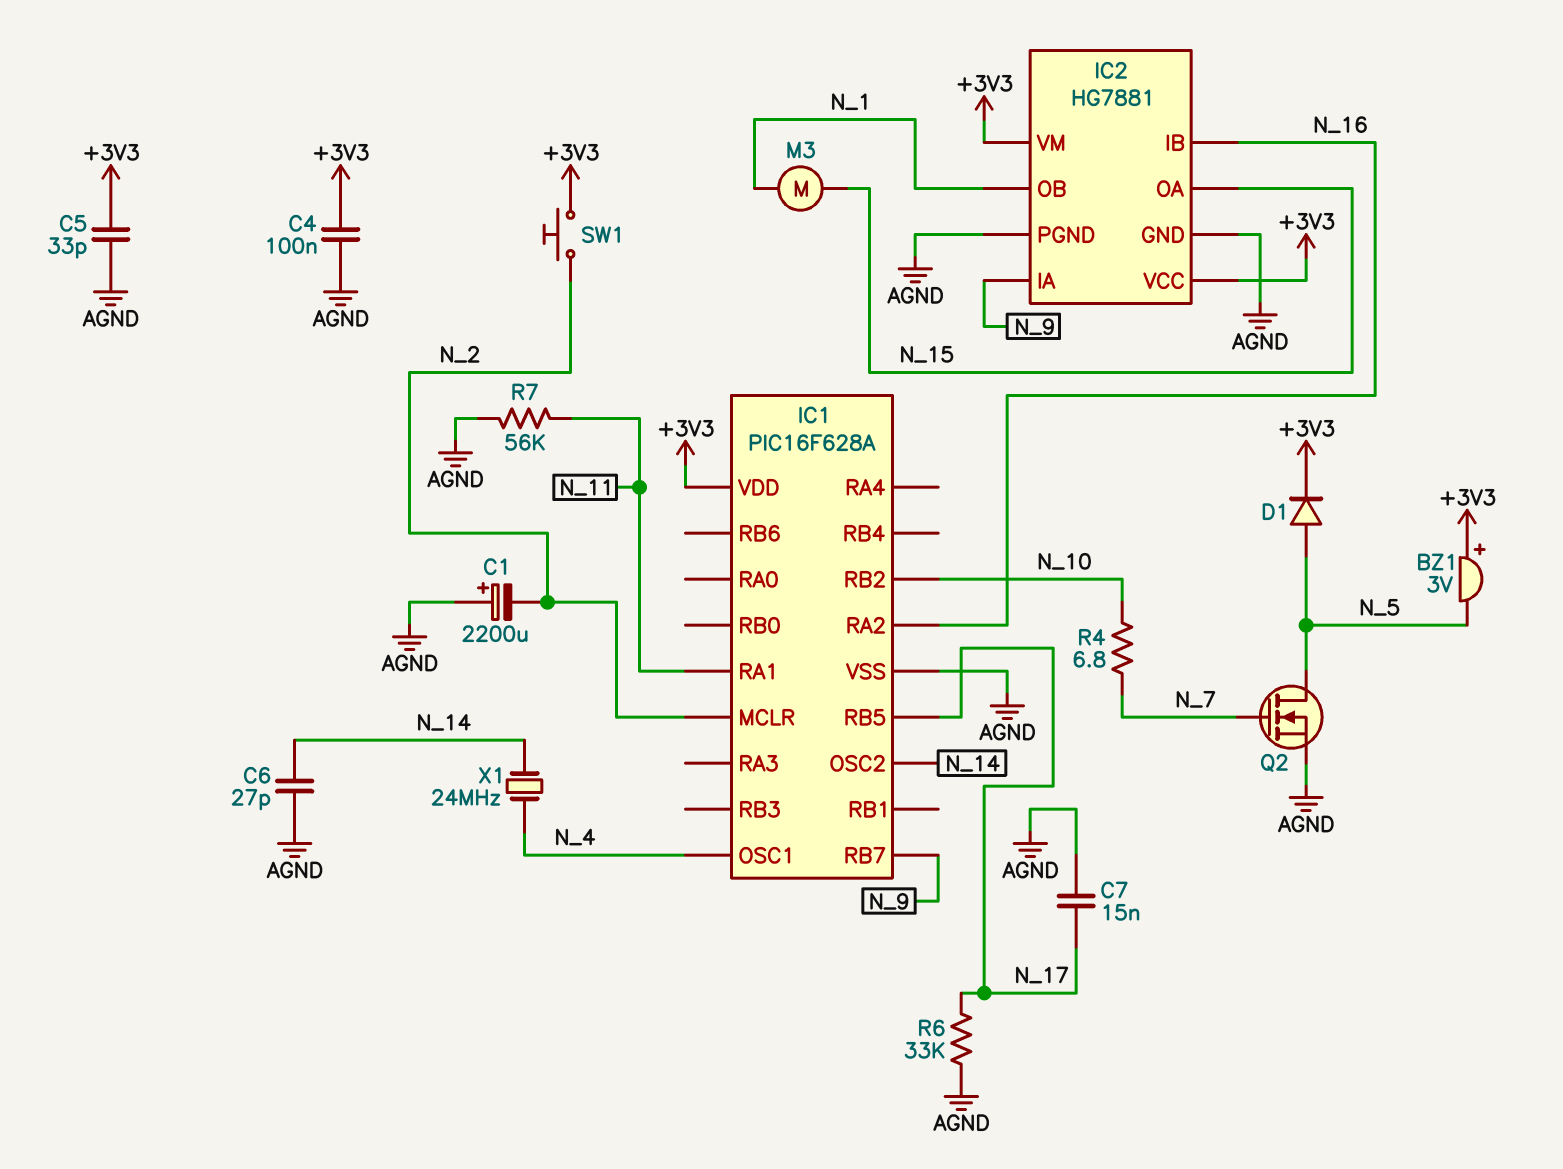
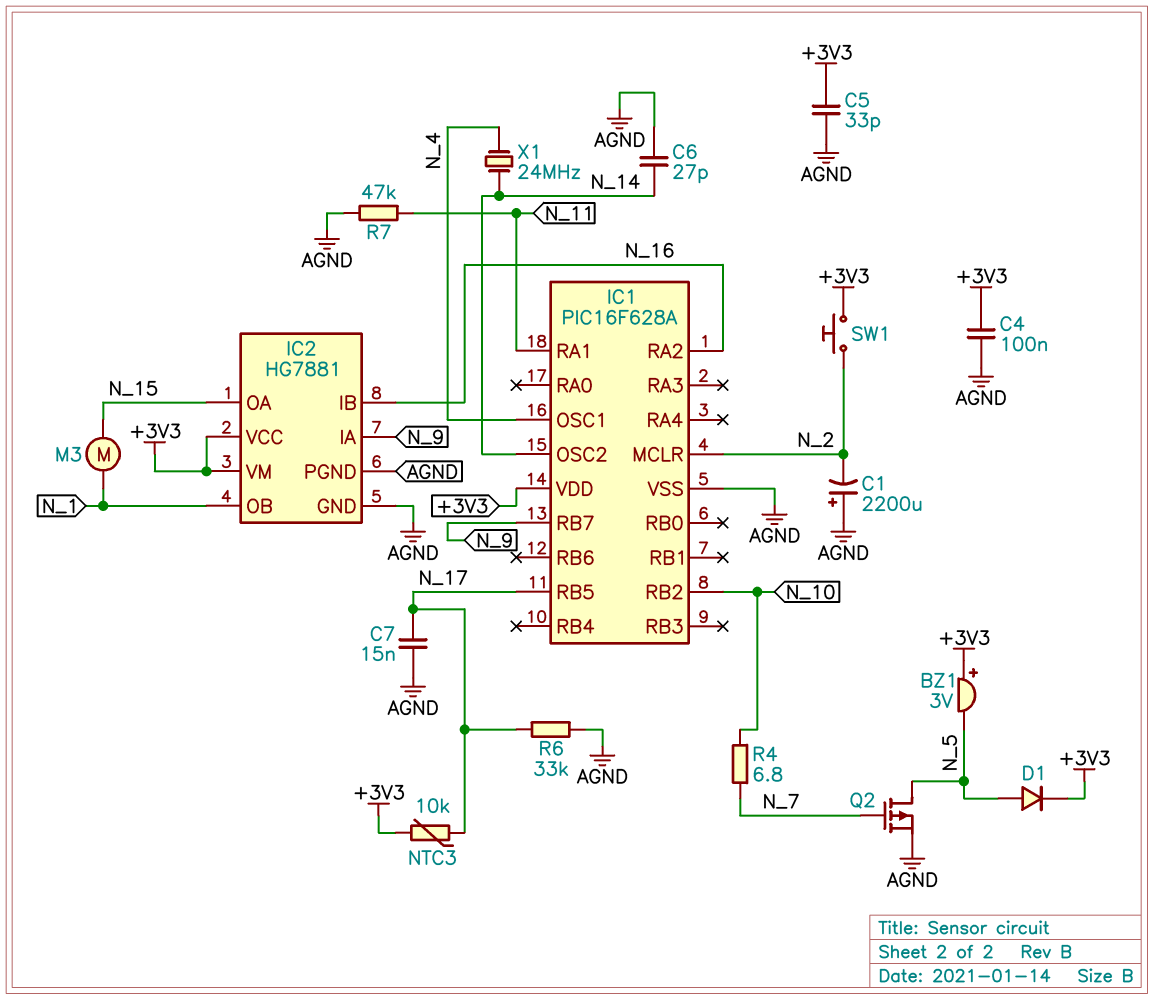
NTC3: none -> 10k (+3V3, N_17)
Q2: NMOS (G N_7, D N_5, S AGND) -> PMOS (G N_7, D N_5, S AGND)
R7: 56k (AGND, N_11) -> 47k (AGND, N_11)

